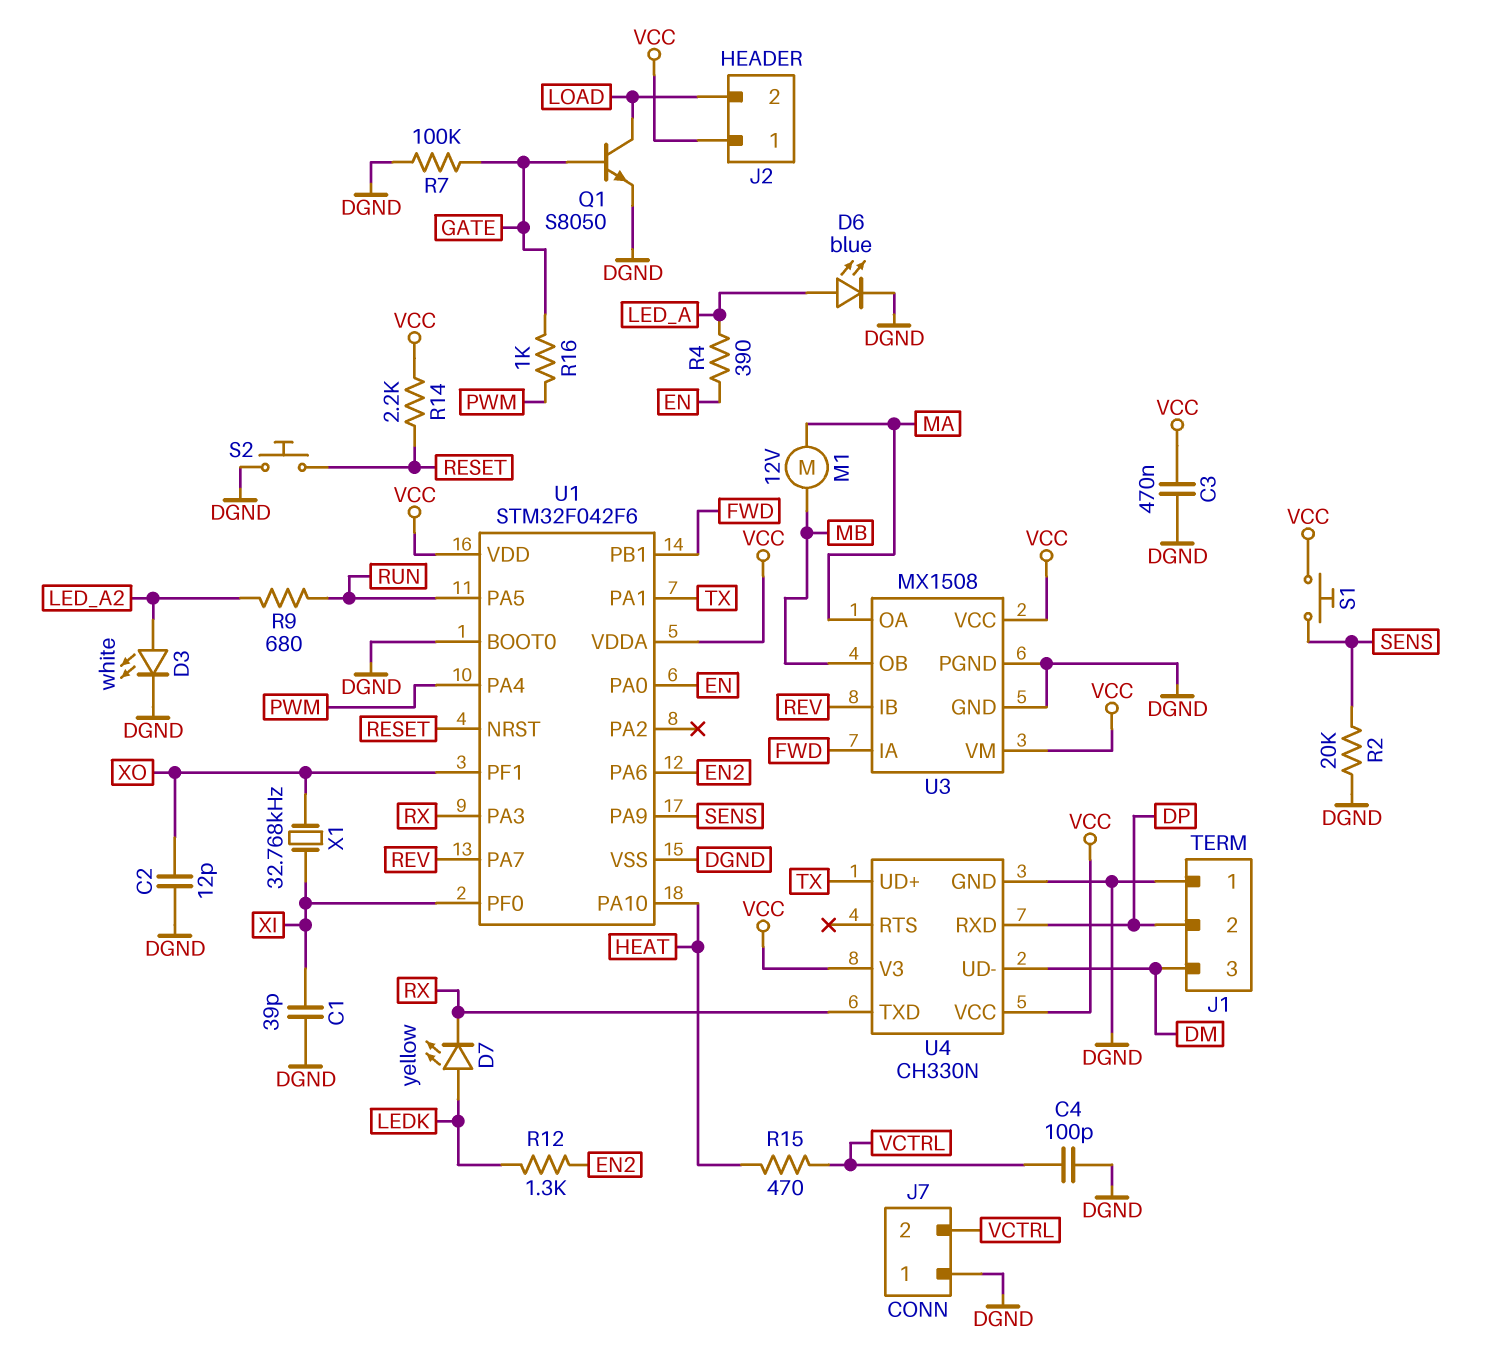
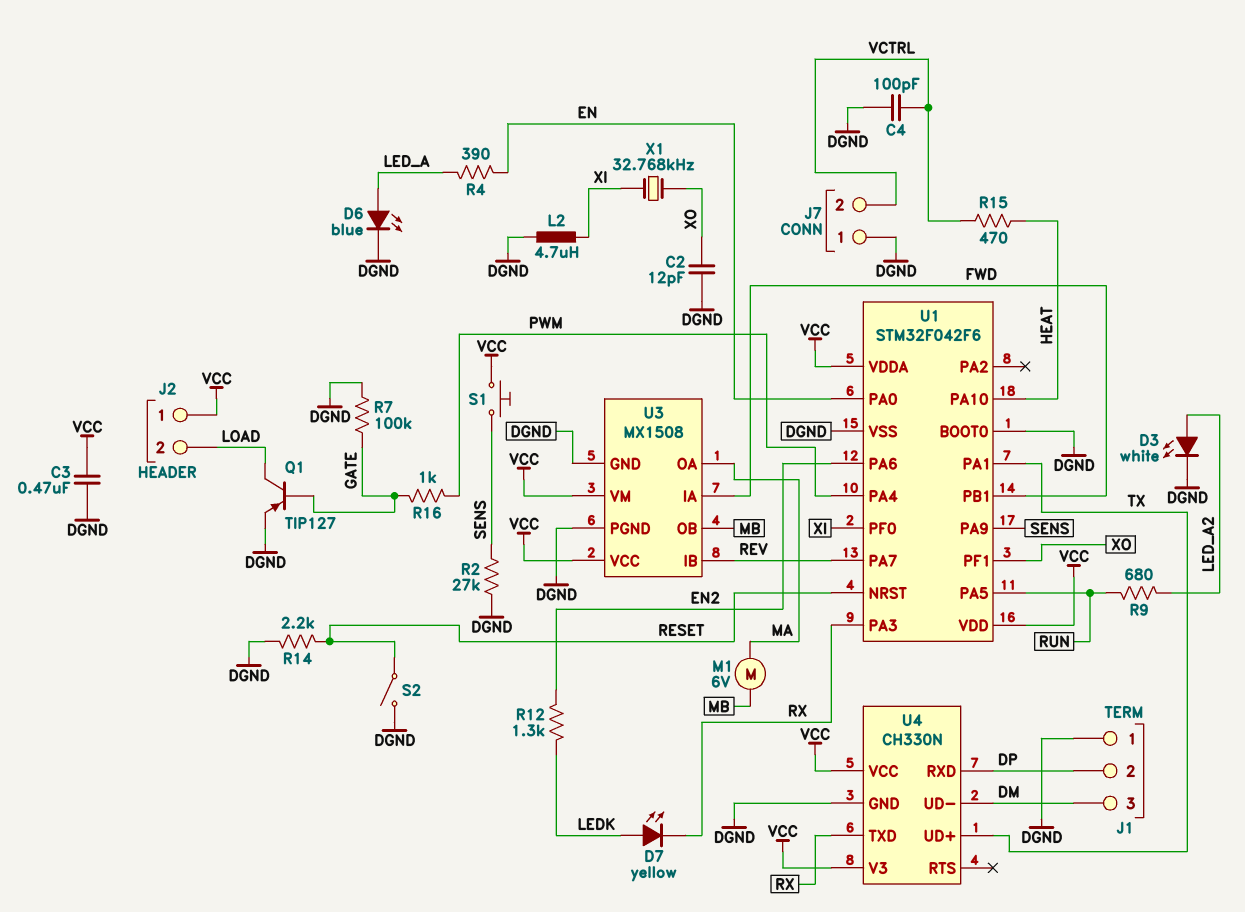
C1: 39pF (DGND, XI) -> none
L2: none -> 4.7uH (DGND, XI)
M1: motor 12V (MA, MB) -> motor 6V (MA, MB)
Q1: NPN S8050 (B GATE, C LOAD, E DGND) -> PNP TIP127 (B GATE, C LOAD, E DGND)
R2: 20k (DGND, SENS) -> 27k (DGND, SENS)
R14: 2.2k (RESET, VCC) -> 2.2k (DGND, RESET)
S2: button (DGND, RESET) -> switch (DGND, RESET)

